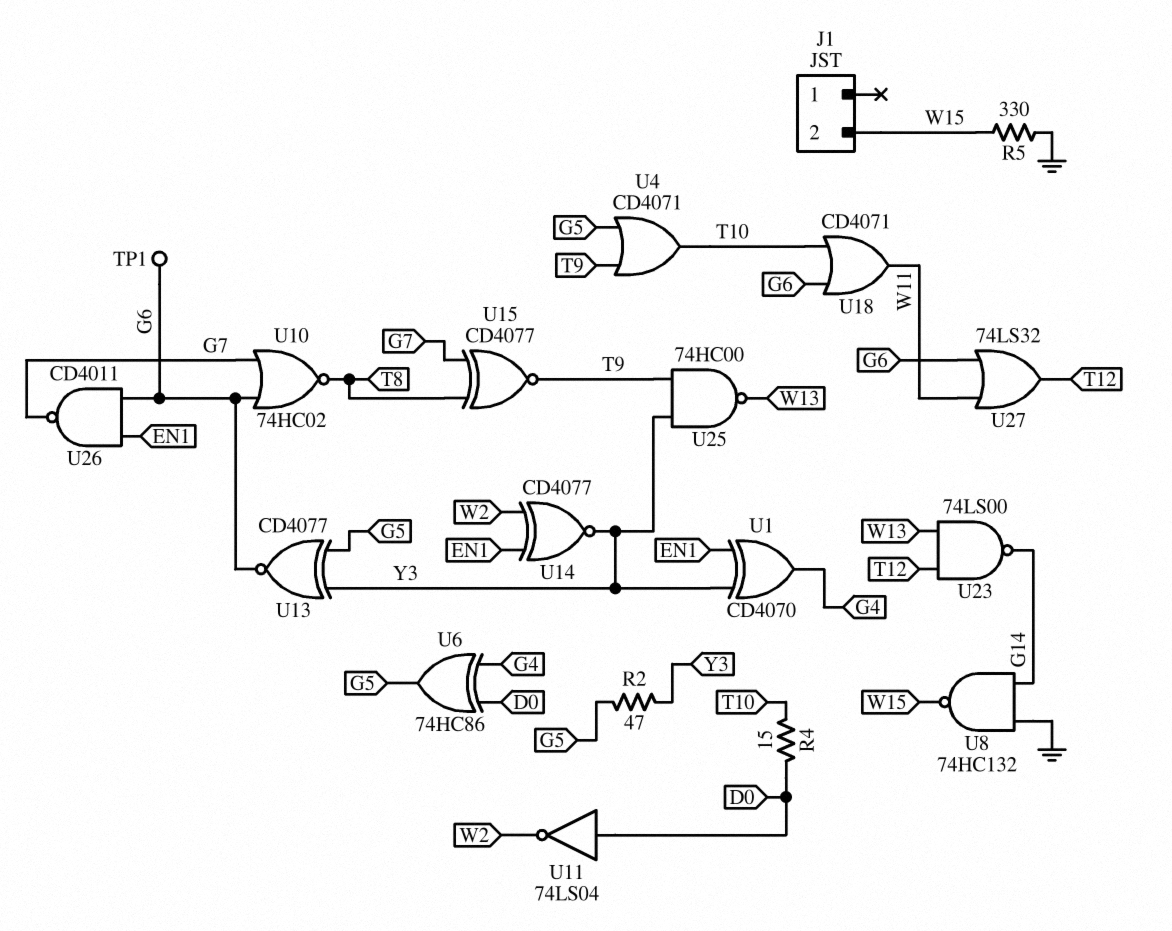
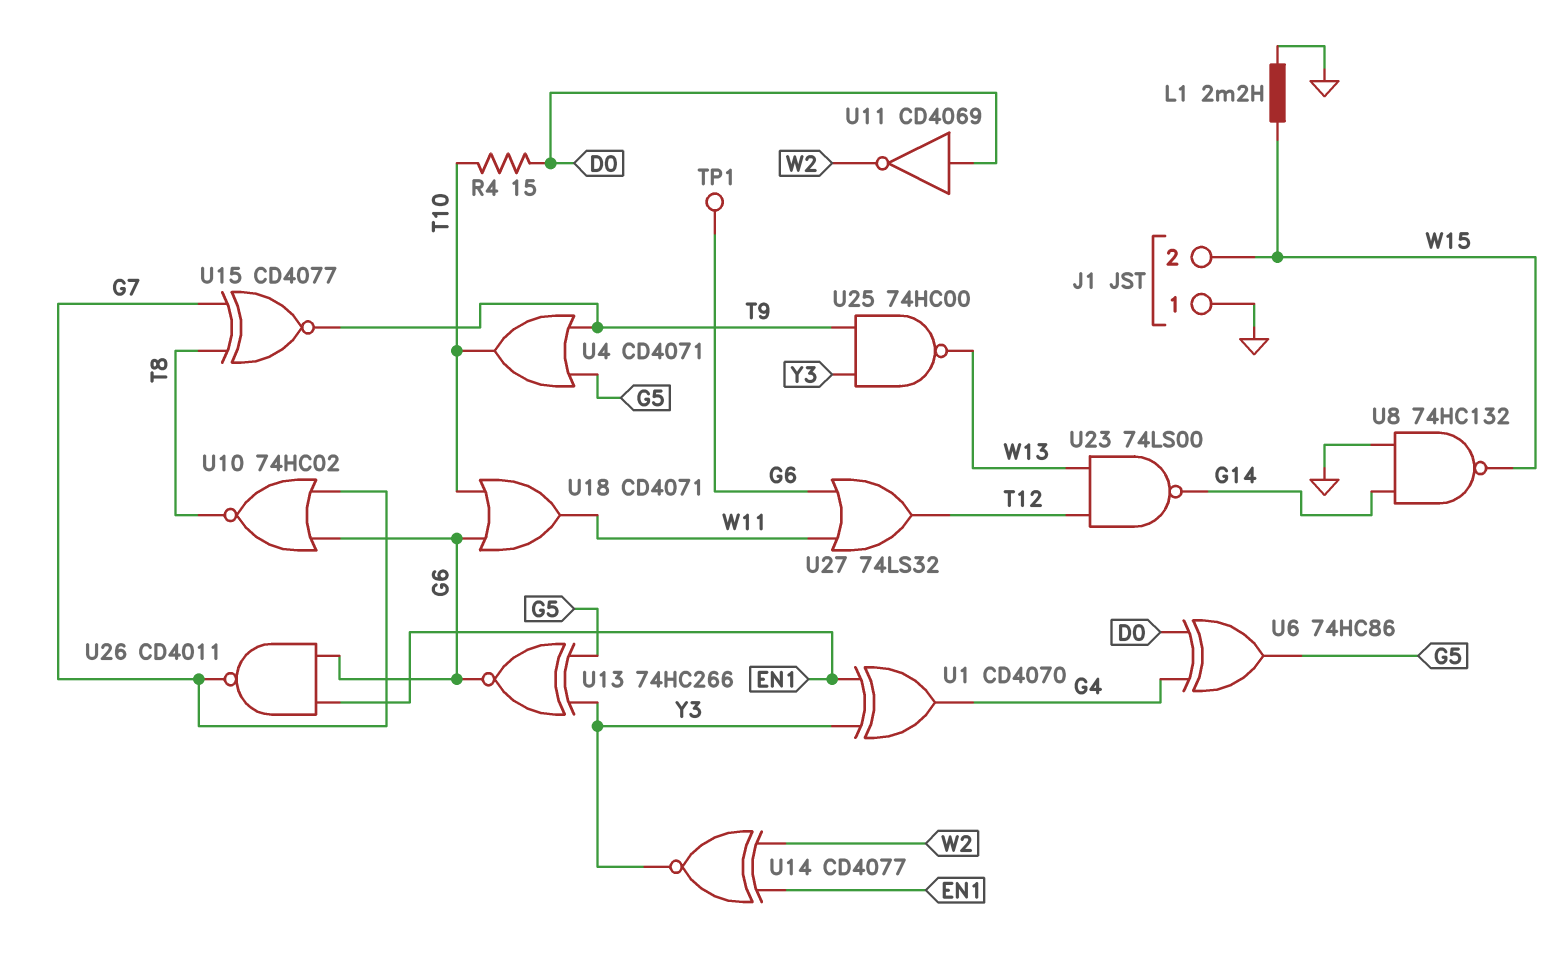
J1 pin 1: none -> GND
L1: none -> 2.2mH (GND, W15)
R2: 47 (G5, Y3) -> none
R5: 330 (GND, W15) -> none
U11: NOT 74LS04 (in D0, out W2) -> NOT CD4069 (in D0, out W2)
U13: XNOR CD4077 (in G5, in Y3, out G6) -> XNOR 74HC266 (in G5, in Y3, out G6)

